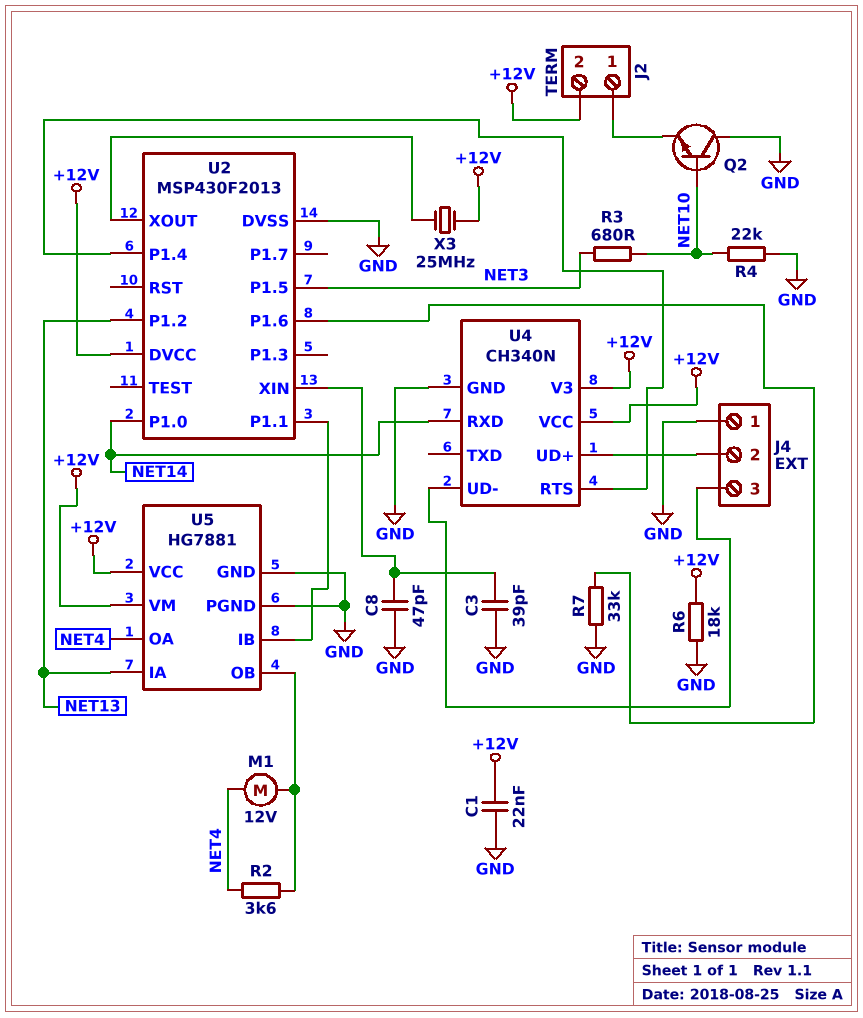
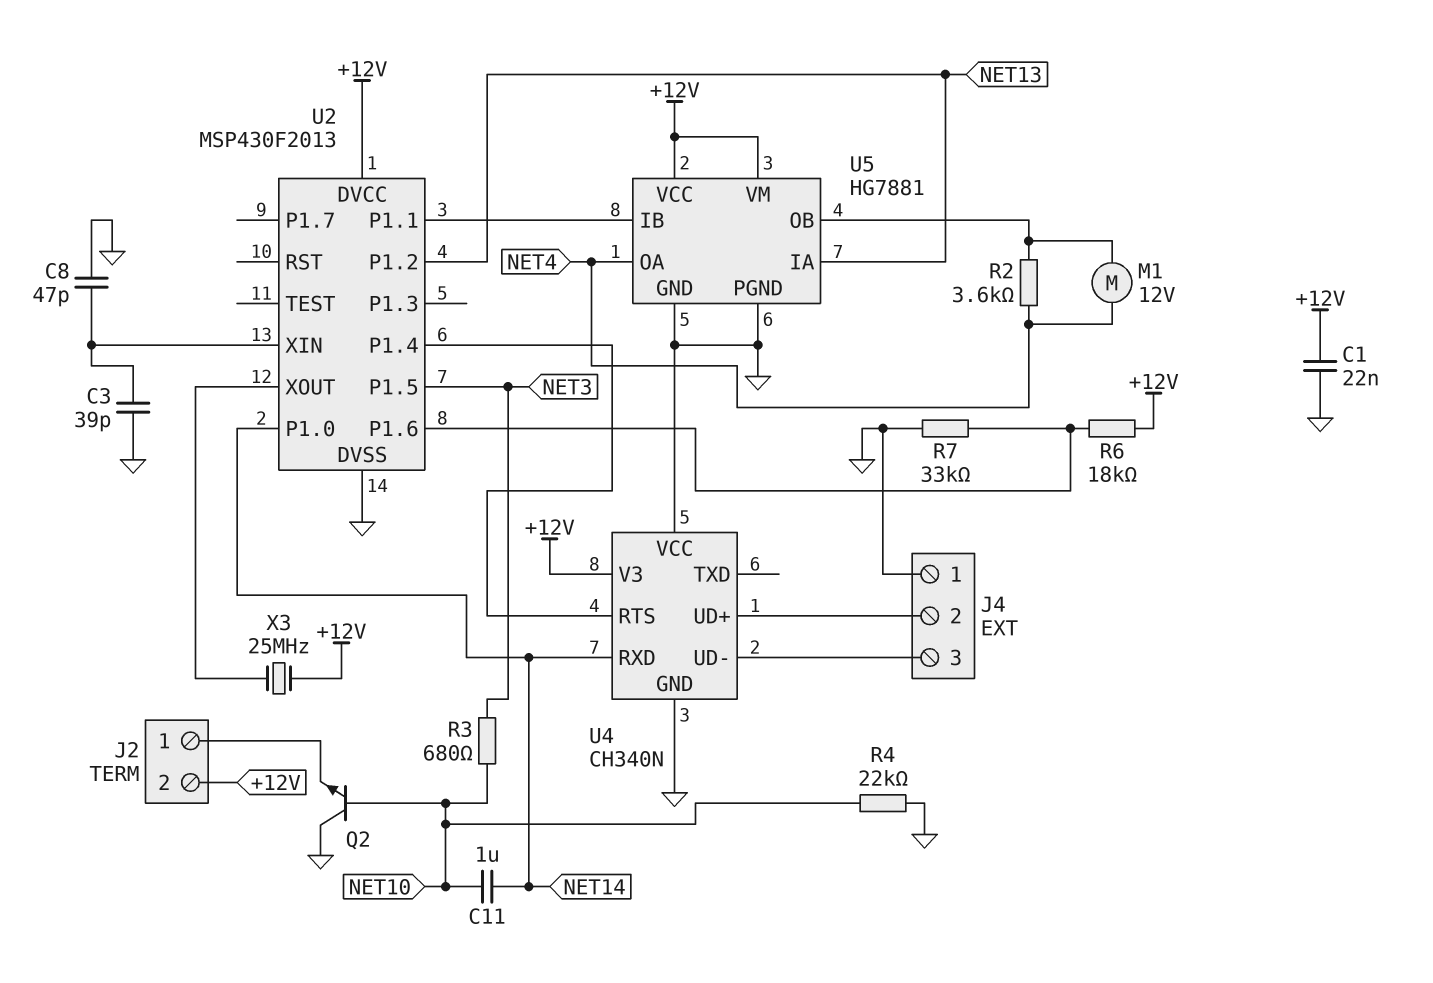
C11: none -> 1uF (NET10, NET14)
R6: 18k (+12V, GND) -> 18k (+12V, U2/P1.6)
U4 pin VCC: +12V -> GND

